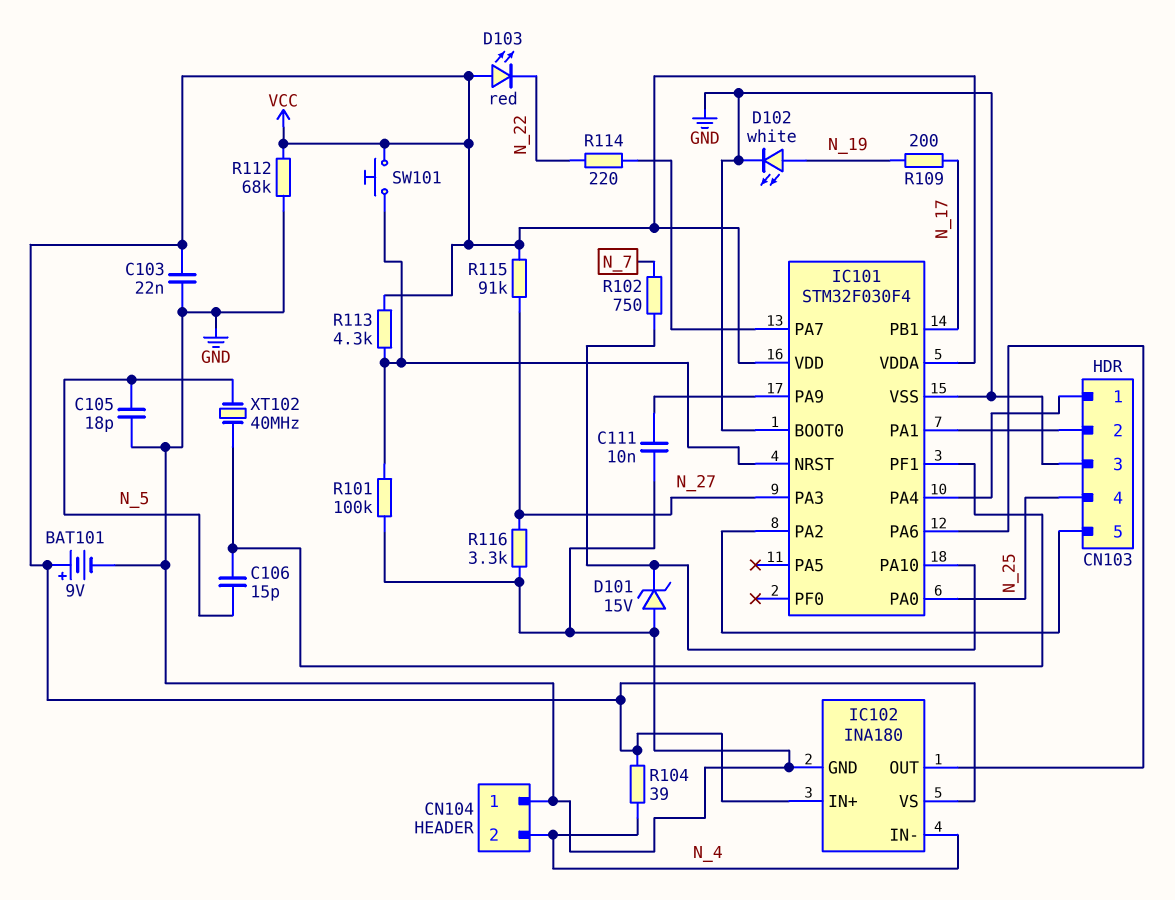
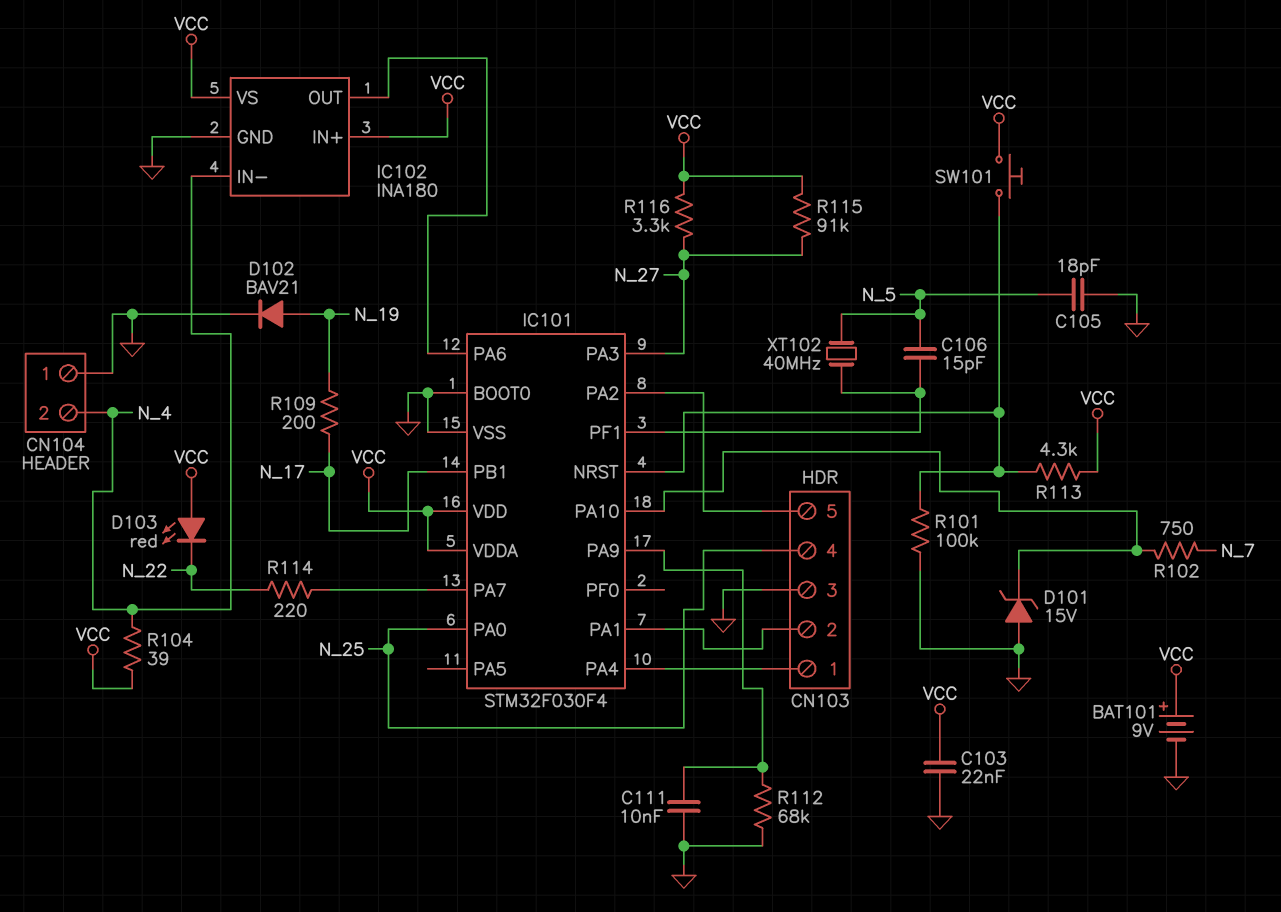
D102: LED white (A N_19, K GND) -> diode BAV21 (A N_19, K GND)
R112: 68k (GND, VCC) -> 68k (GND, IC101/PA9)
R116: 3.3k (GND, N_27) -> 3.3k (N_27, VCC)

